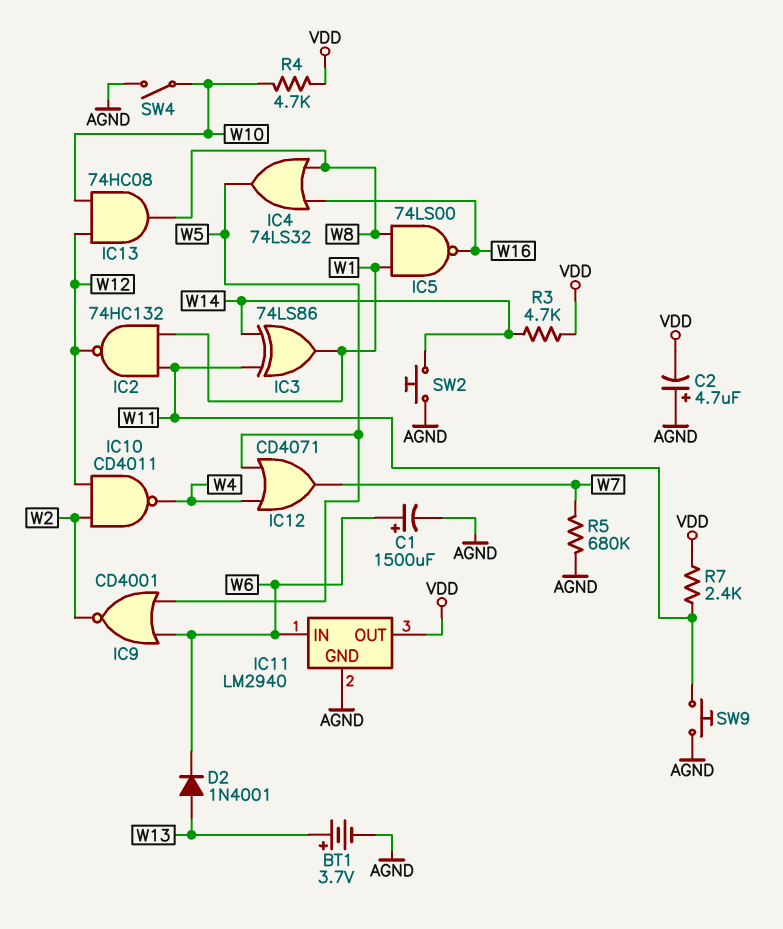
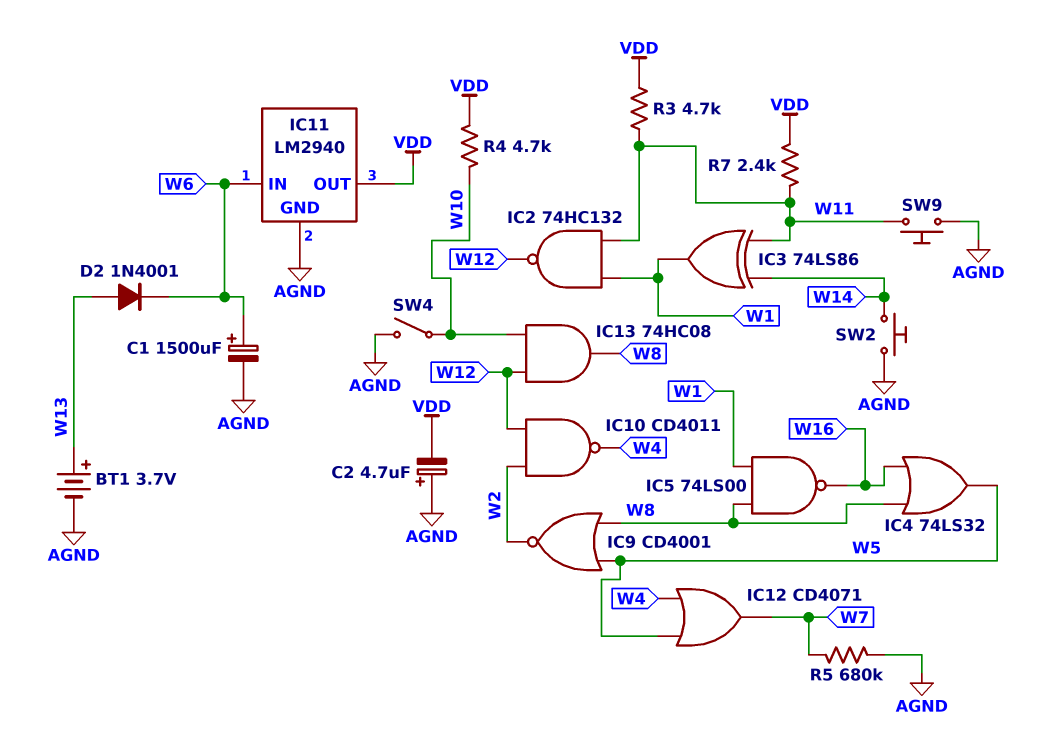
IC9: NOR CD4001 (in W5, in W6, out W2) -> NOR CD4001 (in W5, in W8, out W2)
R3: 4.7k (VDD, W14) -> 4.7k (VDD, W11)

